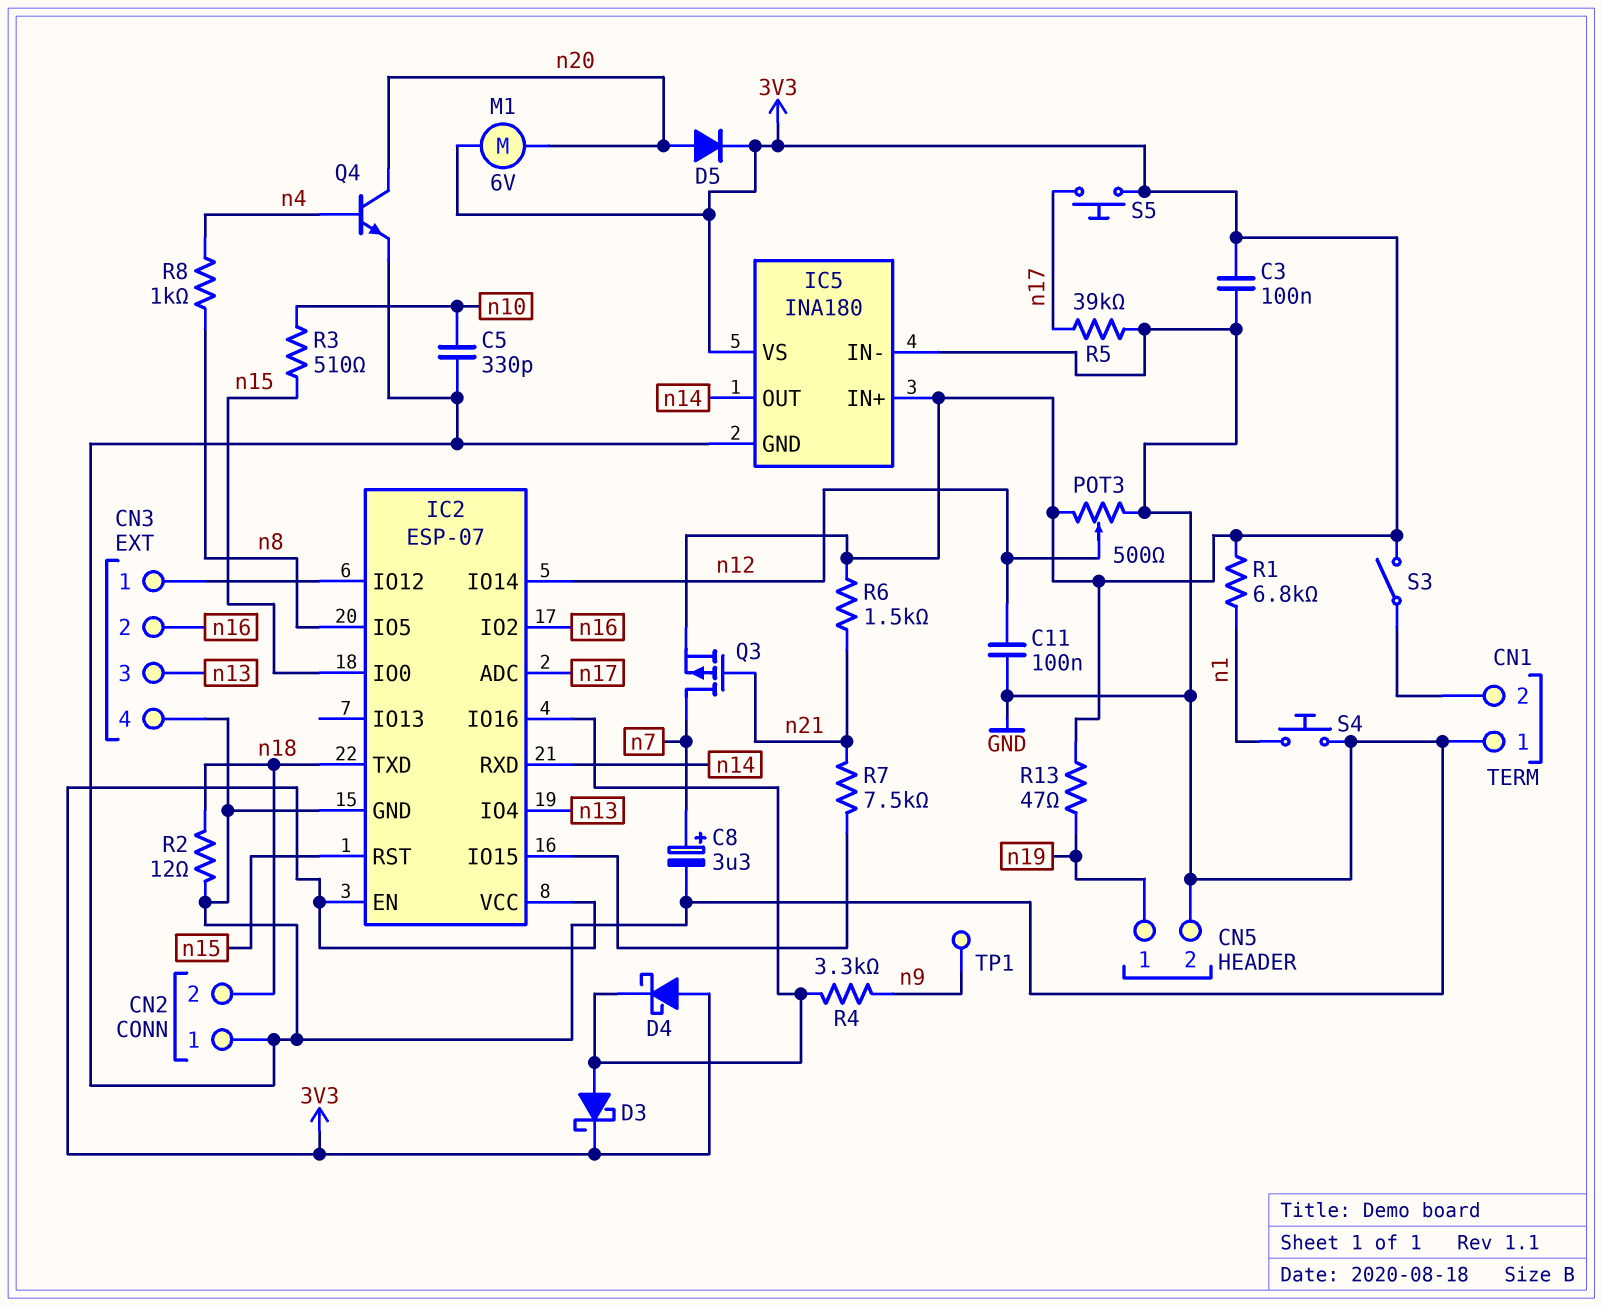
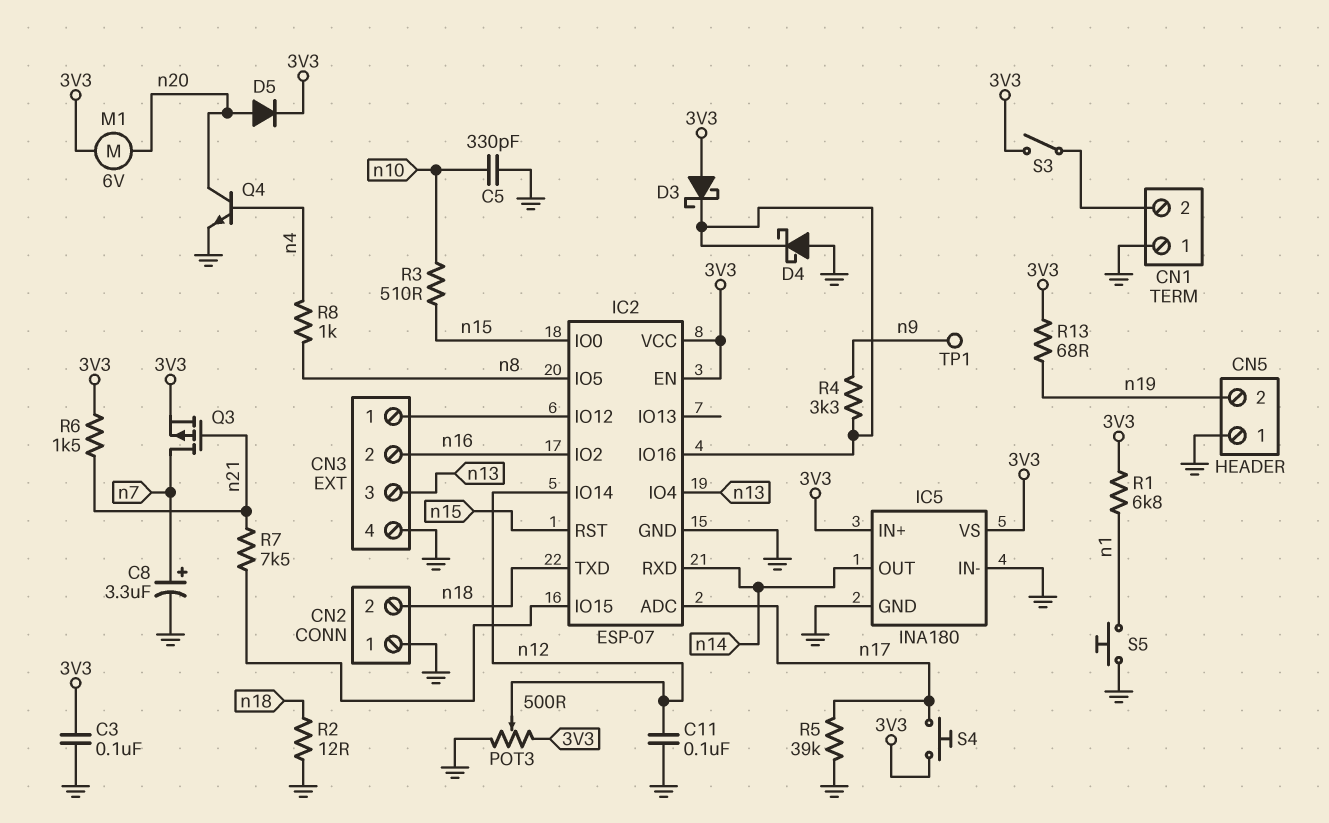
CN5 pin 1: n19 -> GND
CN5 pin 2: GND -> n19
D3: schottky (A IC2/IO16, K 3V3) -> schottky (A 3V3, K IC2/IO16)
D4: schottky (A 3V3, K IC2/IO16) -> schottky (A GND, K IC2/IO16)
R13: 47 (3V3, n19) -> 68 (3V3, n19)
S4: button (GND, n1) -> button (3V3, n17)
S5: button (3V3, n17) -> button (GND, n1)

